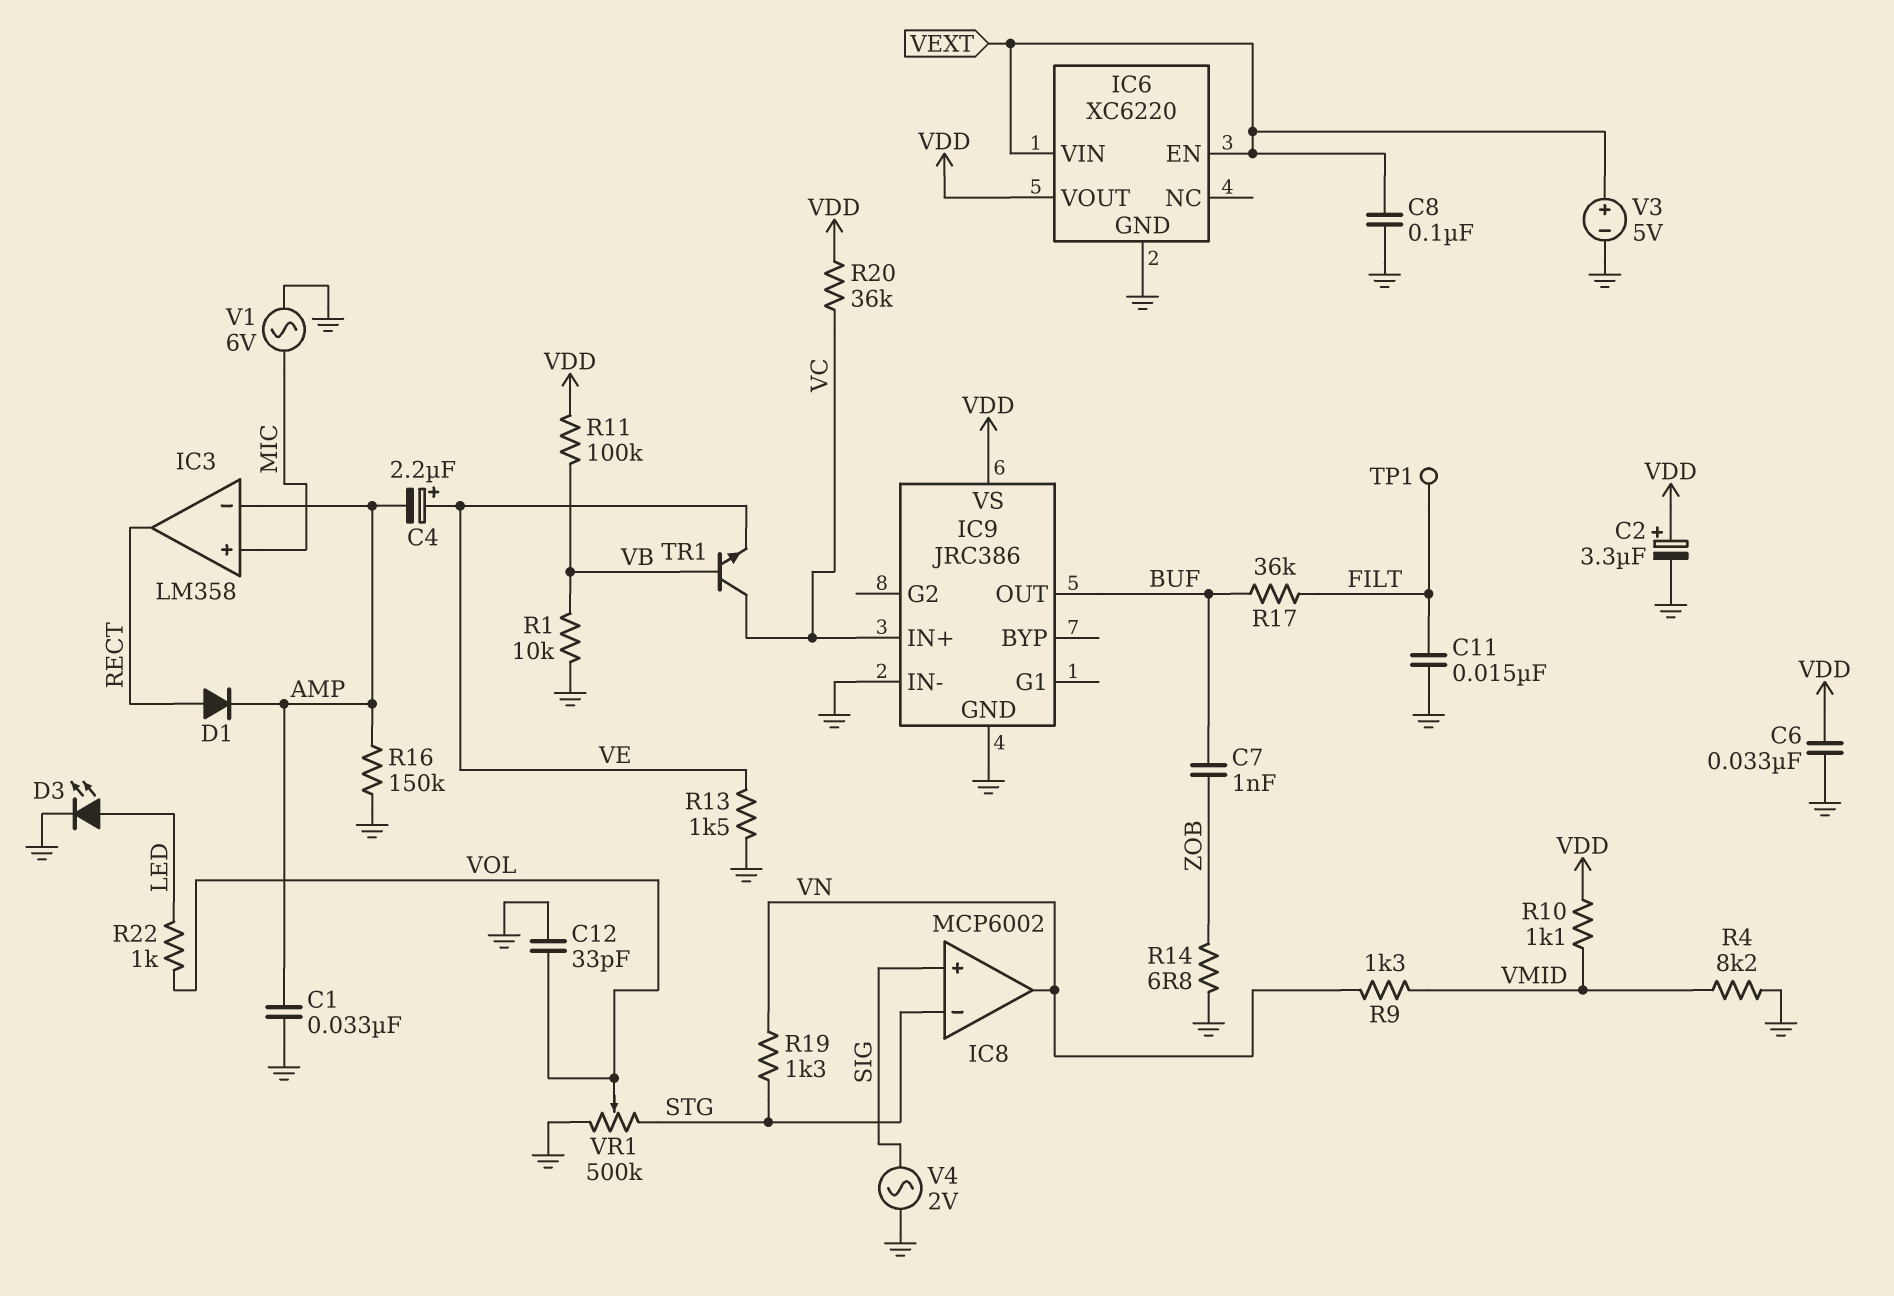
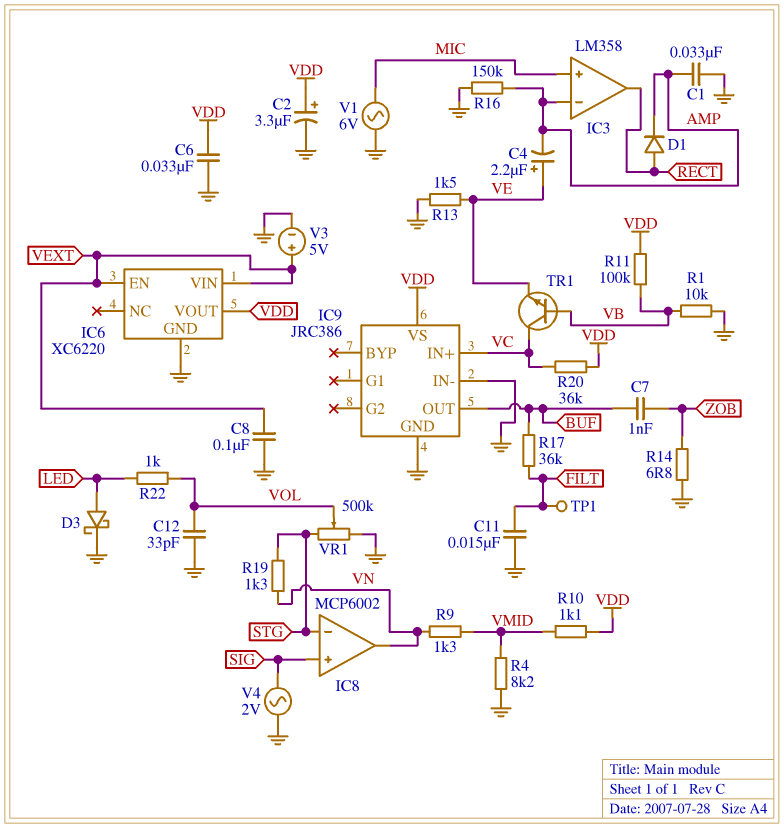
D3: LED (A LED, K GND) -> schottky (A LED, K GND)

